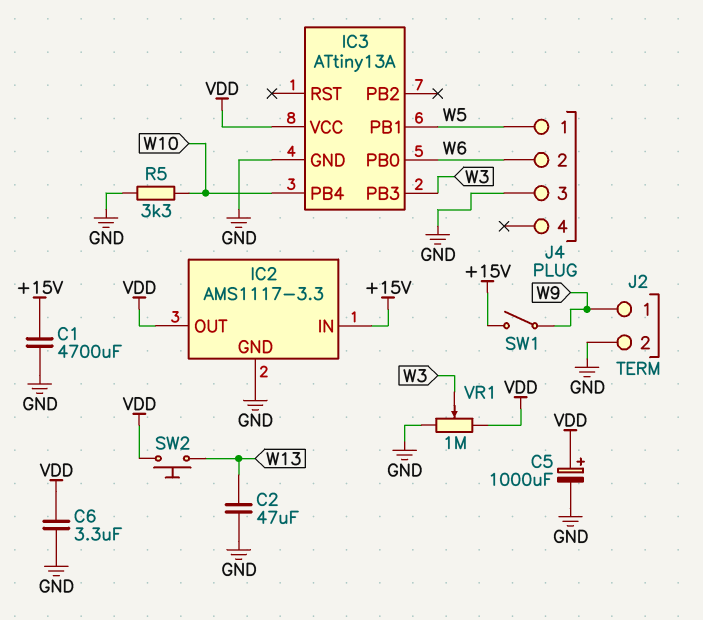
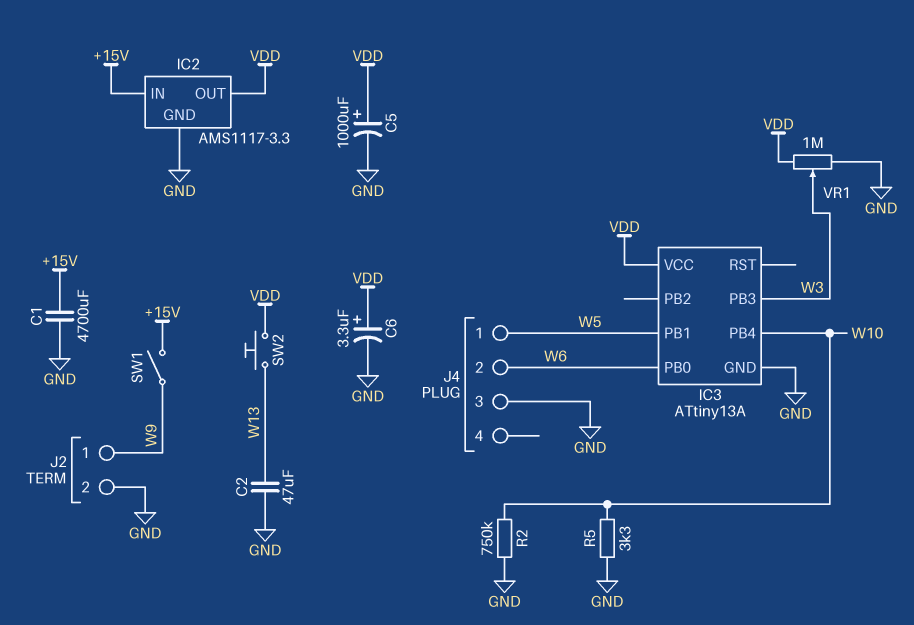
C6: 3.3uF (GND, VDD) -> 3.3uF (plus VDD, minus GND)
R2: none -> 750k (GND, W10)

